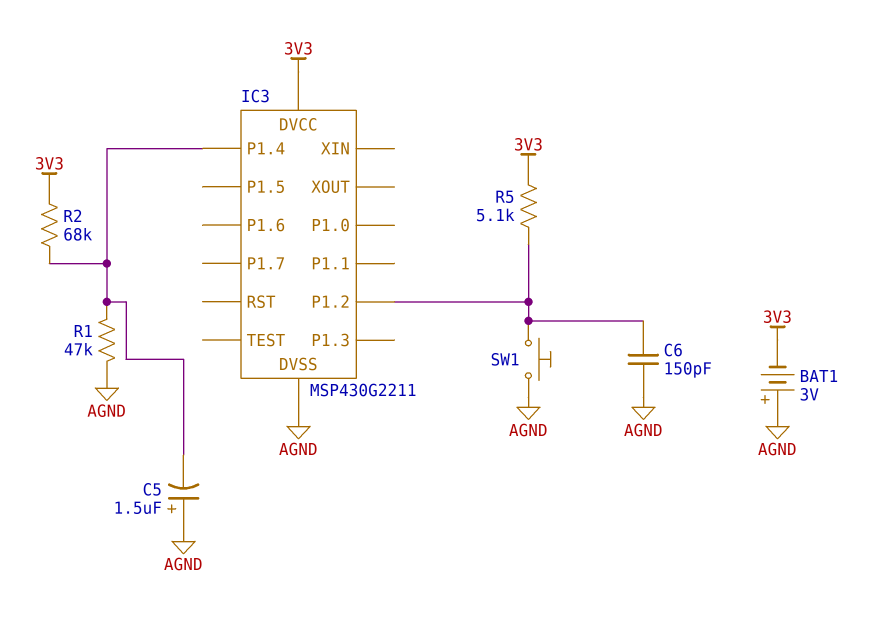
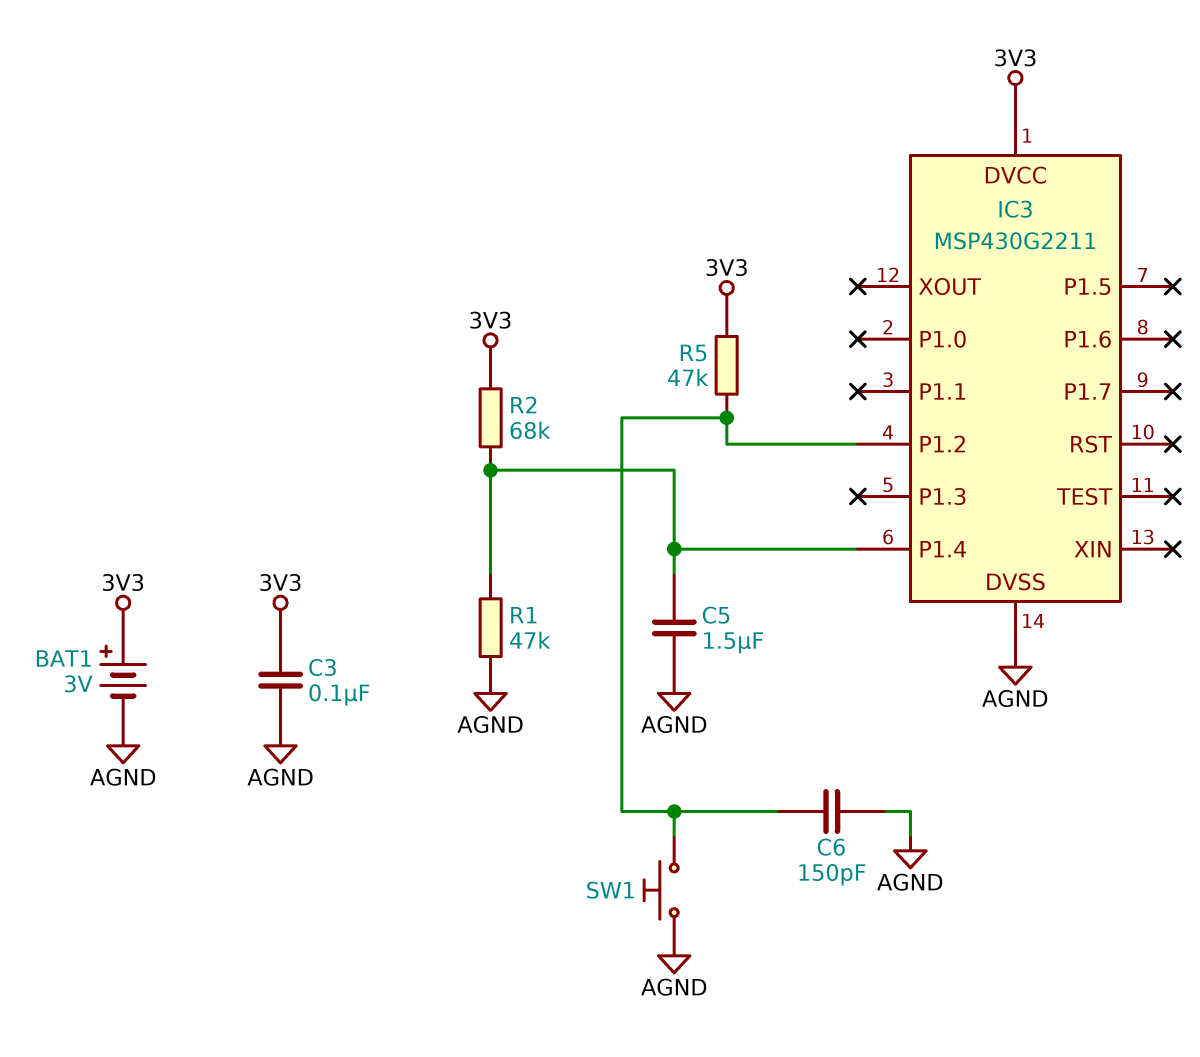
BAT1: 3V (plus AGND, minus 3V3) -> 3V (plus 3V3, minus AGND)
C3: none -> 100nF (3V3, AGND)
C5: 1.5uF (plus AGND, minus IC3/P1.4) -> 1.5uF (AGND, IC3/P1.4)
R5: 5.1k (3V3, IC3/P1.2) -> 47k (3V3, IC3/P1.2)

